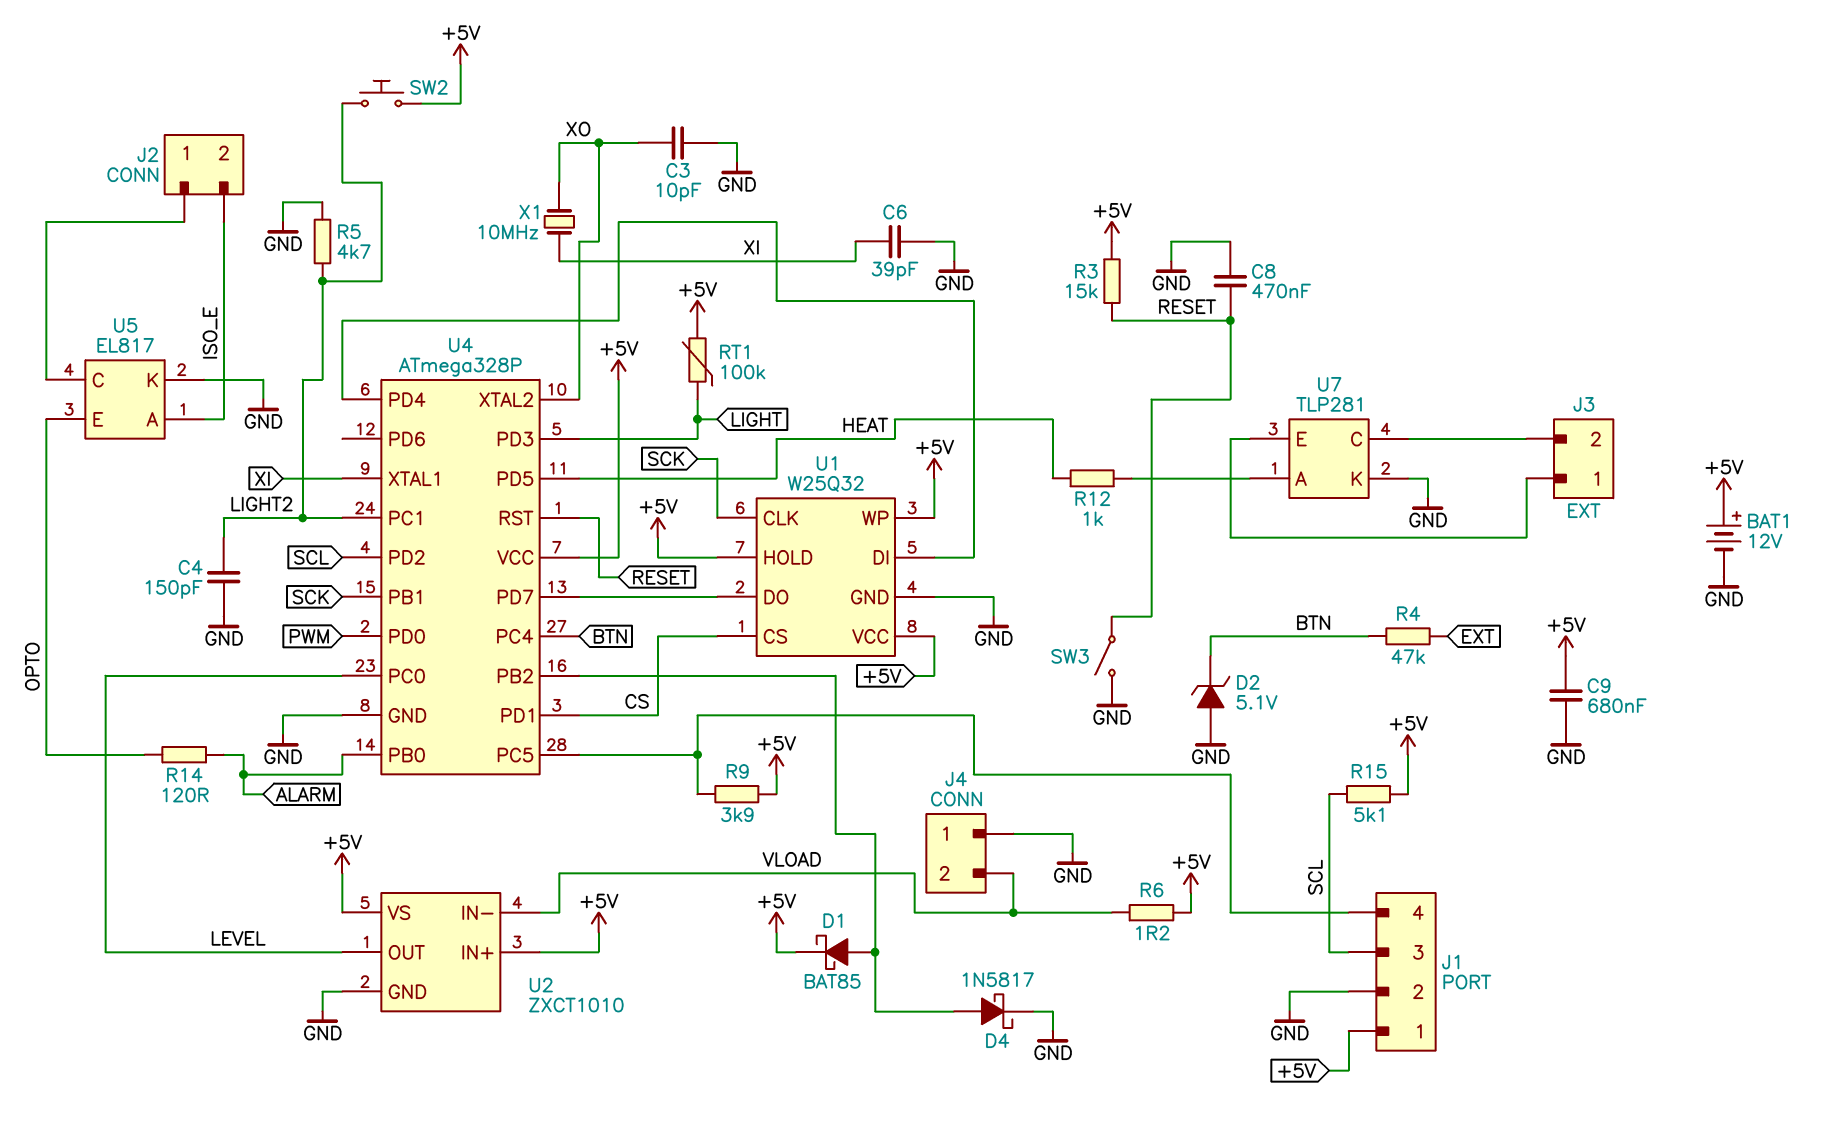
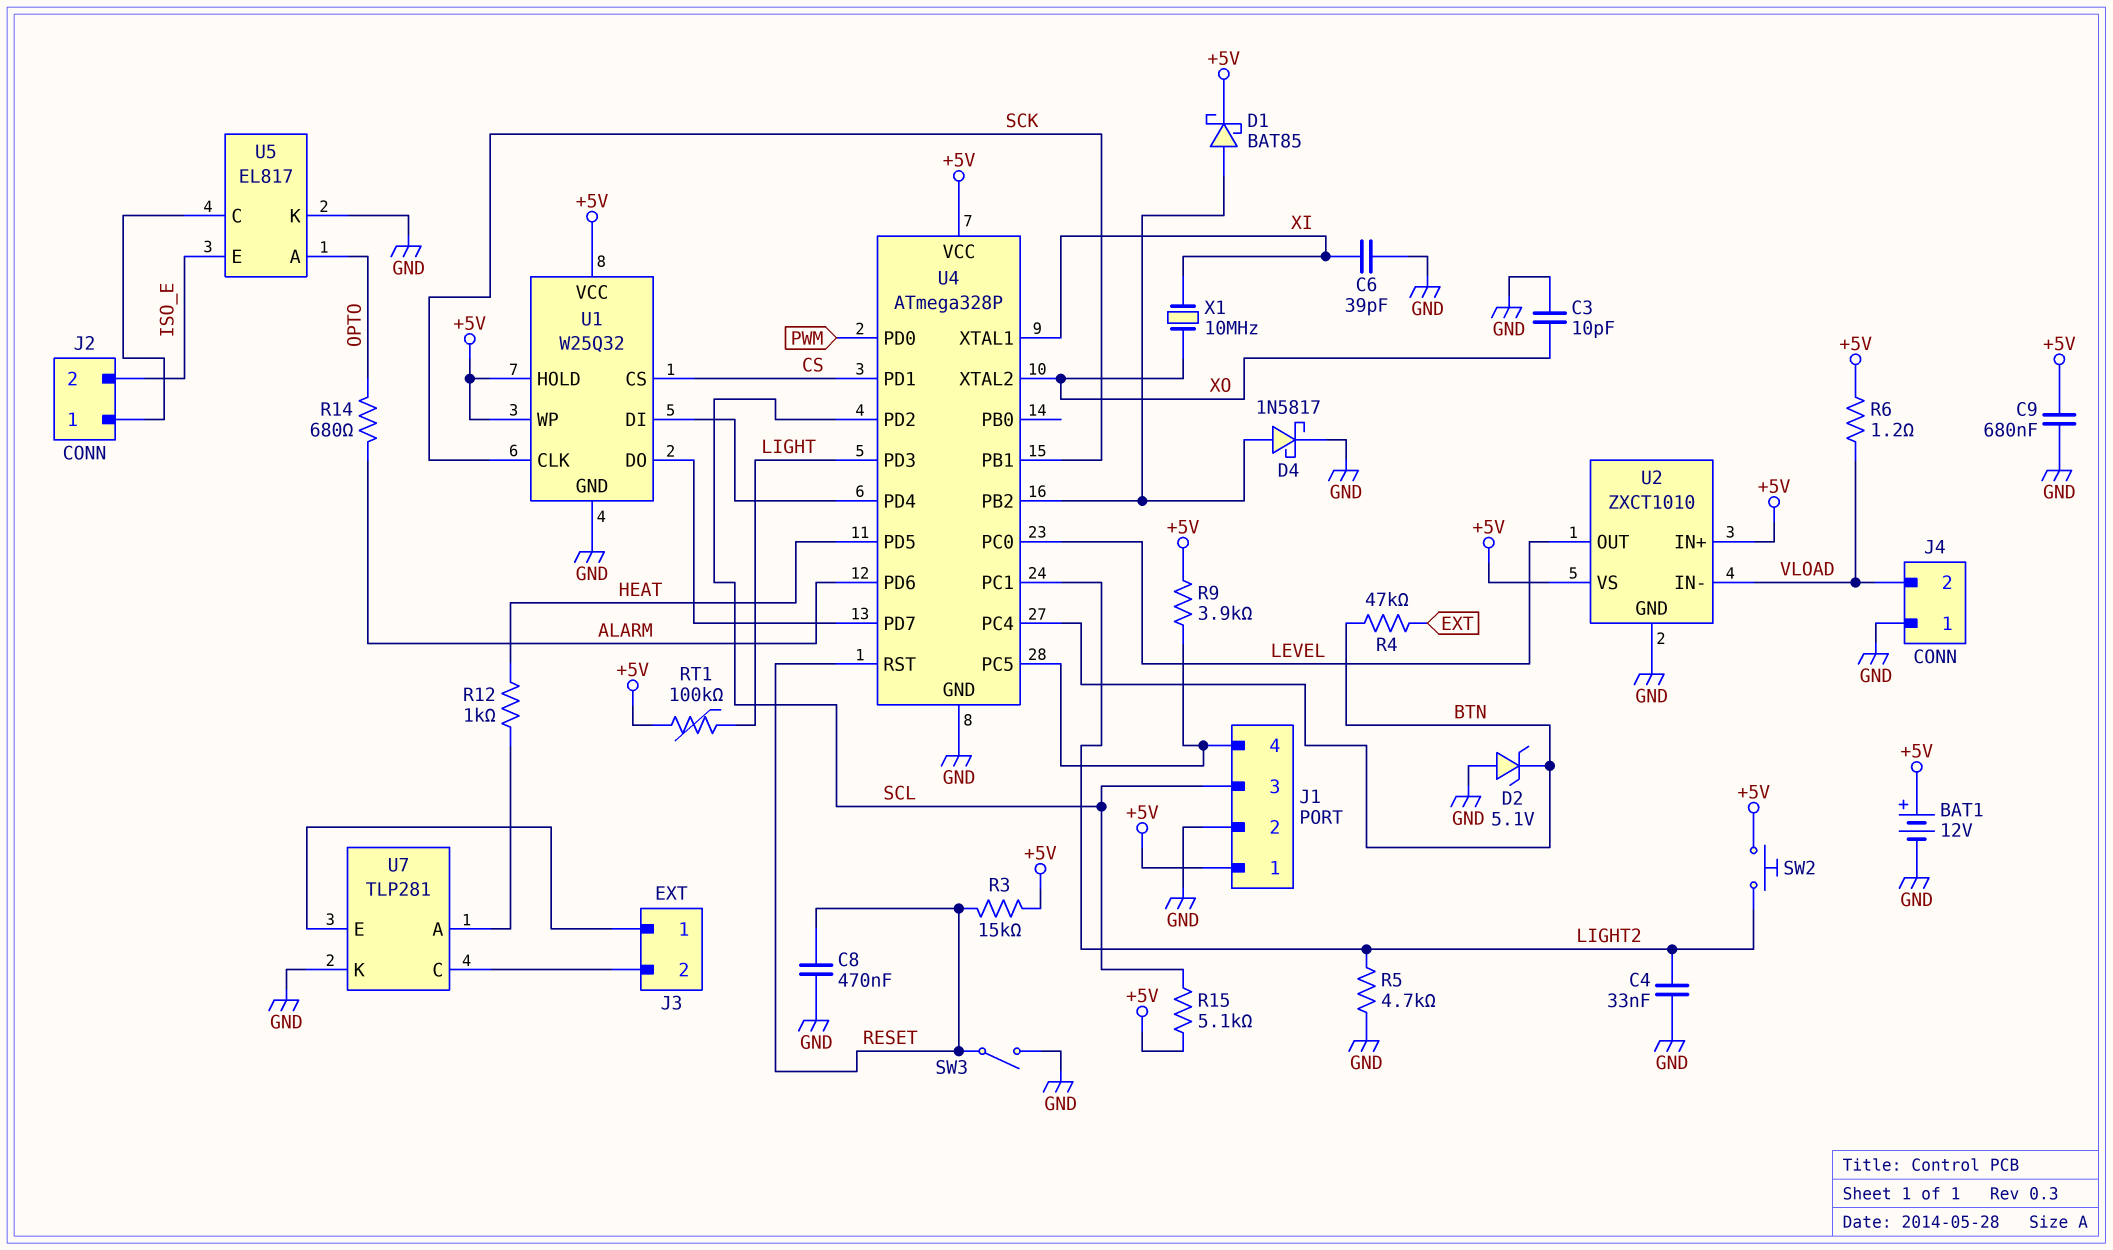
C4: 150pF (GND, LIGHT2) -> 33nF (GND, LIGHT2)
R14: 120 (ALARM, OPTO) -> 680 (ALARM, OPTO)
U4 pin PB0: ALARM -> none
U4 pin PD6: none -> ALARM
U5 pin A: ISO_E -> OPTO
U5 pin E: OPTO -> ISO_E

